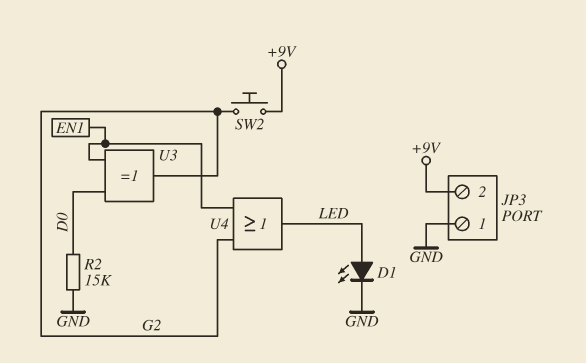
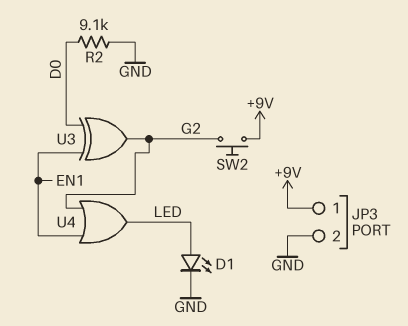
JP3 pin 1: GND -> +9V
JP3 pin 2: +9V -> GND
R2: 15k (D0, GND) -> 9.1k (D0, GND)

